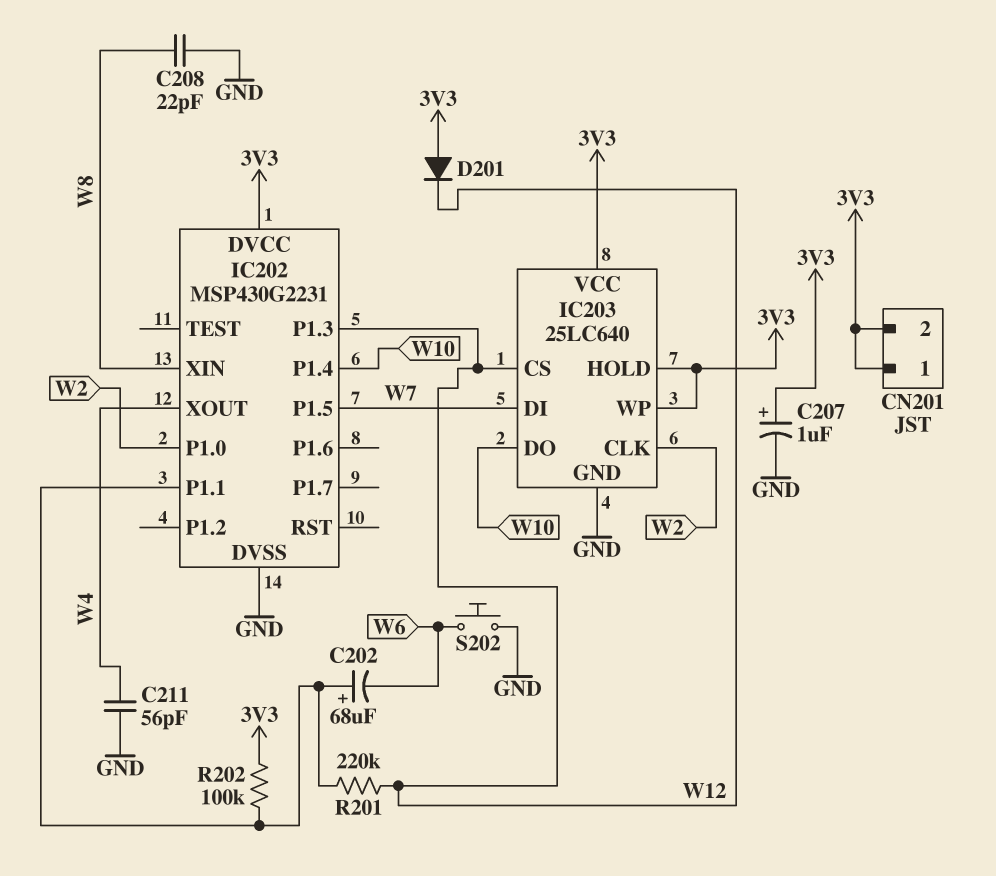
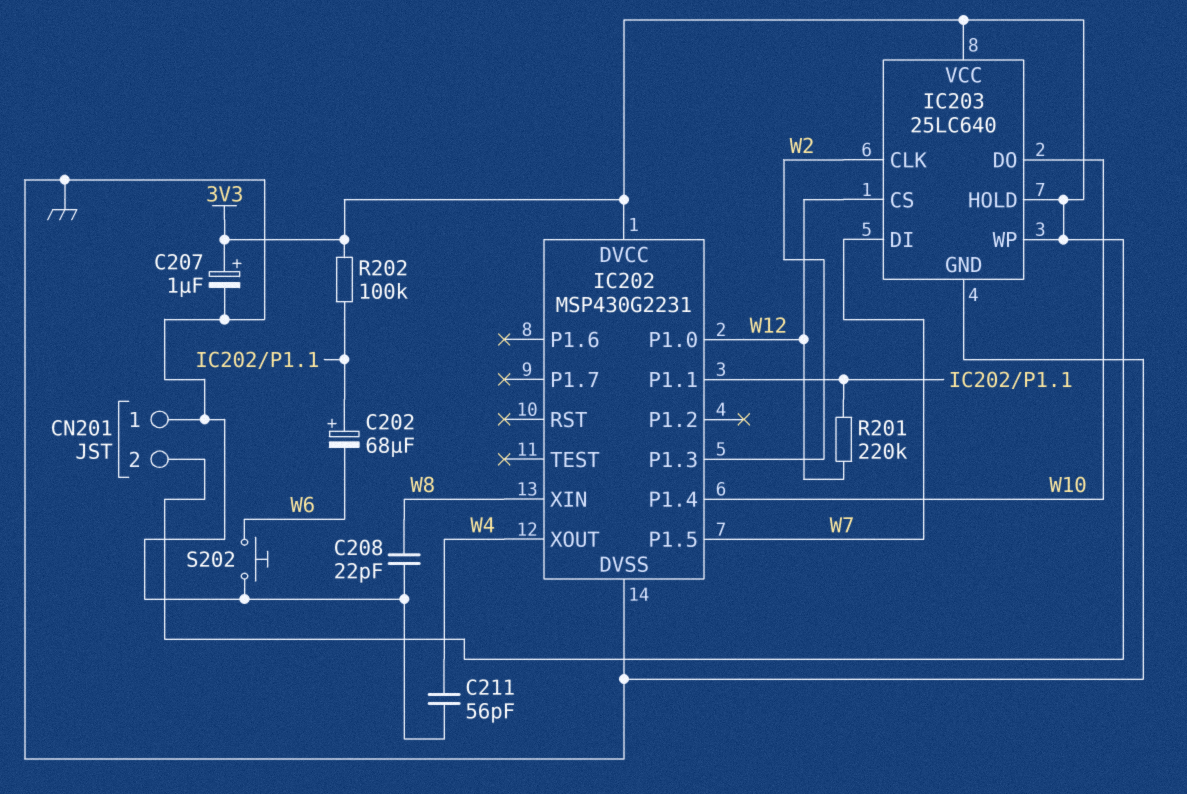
CN201 pin 1: 3V3 -> GND
D201: diode (A 3V3, K W12) -> none
IC202 pin P1.0: W2 -> W12
IC202 pin P1.3: W12 -> W2

